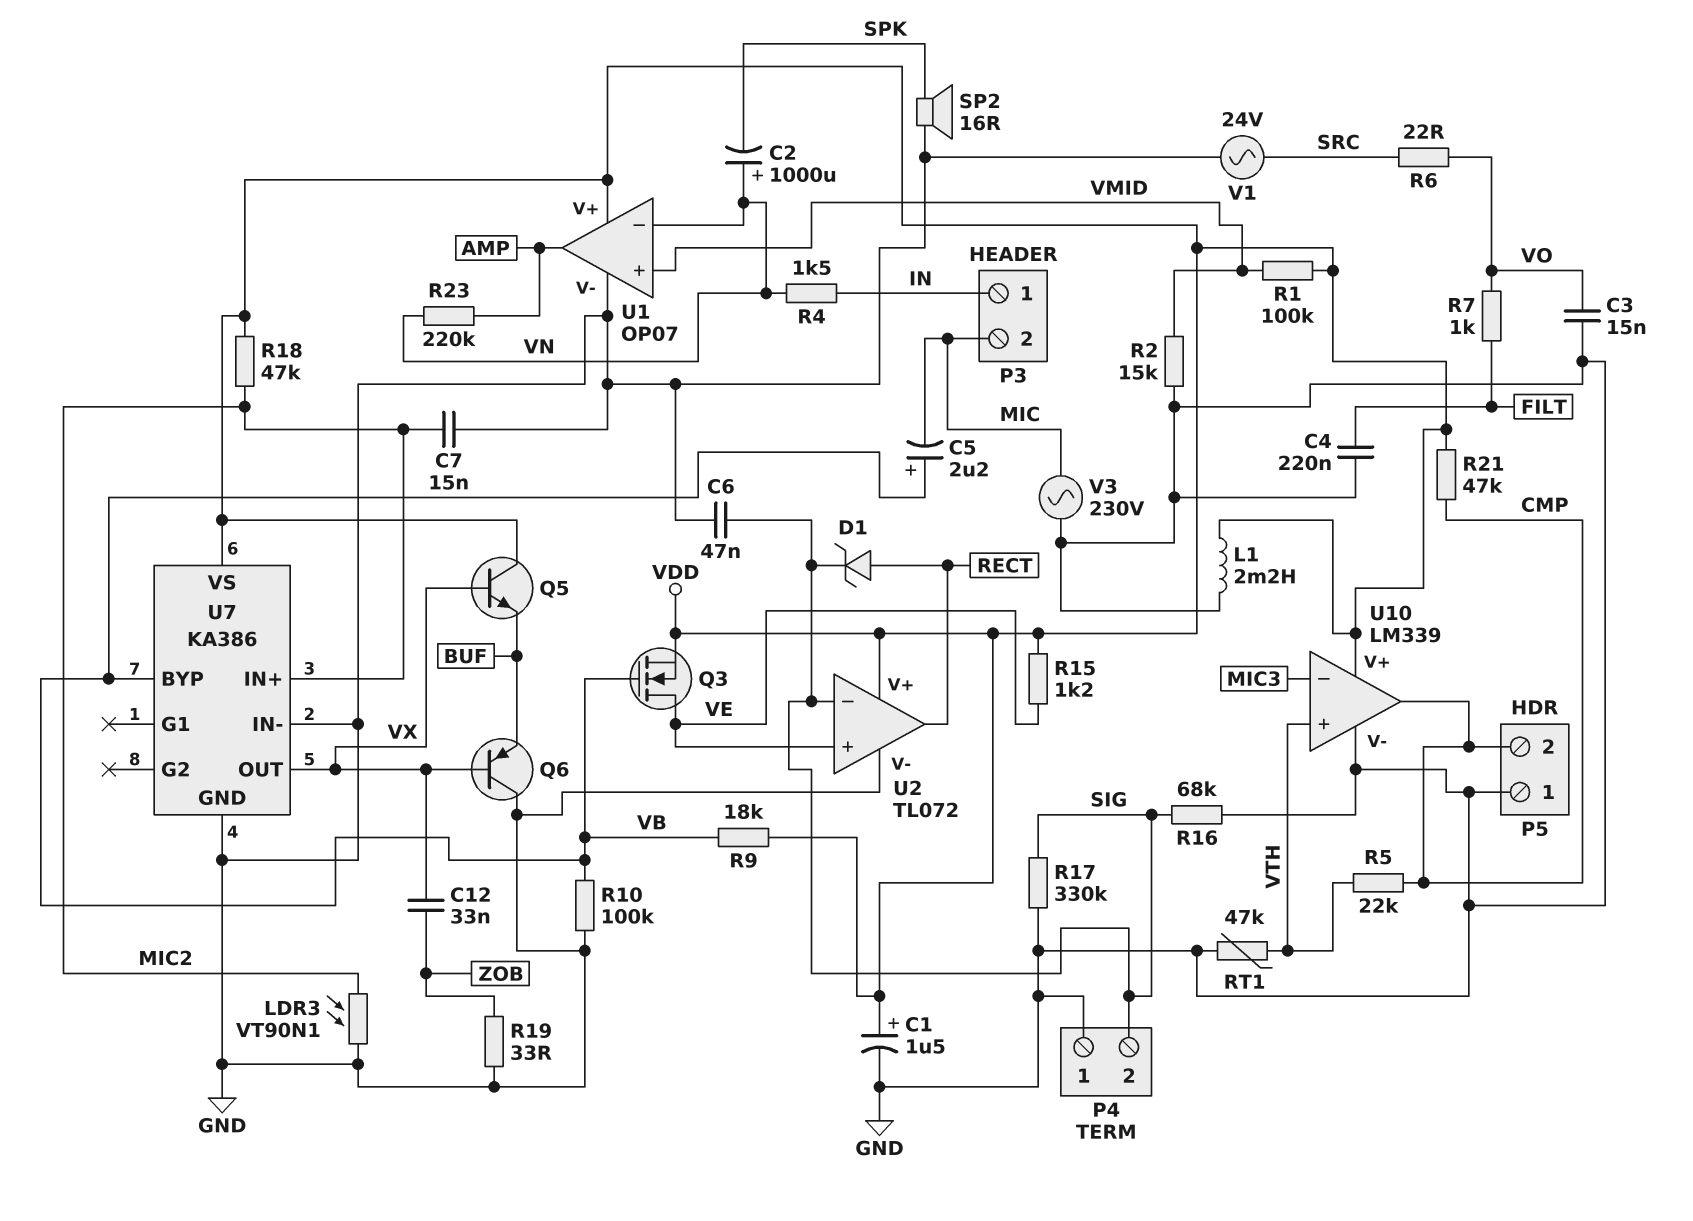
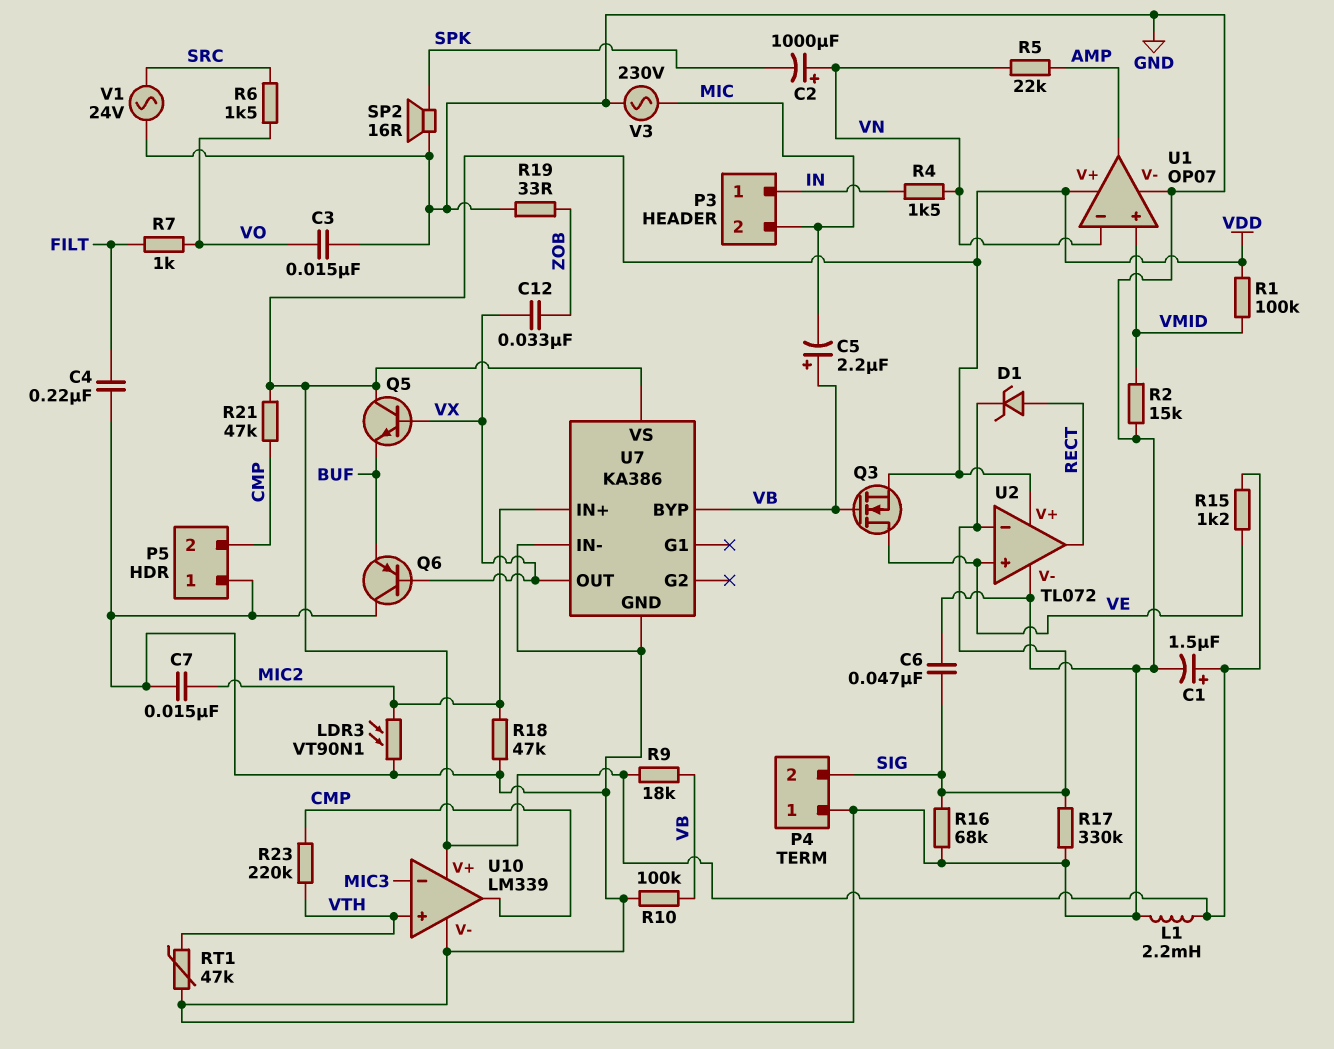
R5: 22k (CMP, VTH) -> 22k (AMP, VN)
R6: 22 (SRC, VO) -> 1.5k (SRC, VO)
R18: 47k (MIC2, VDD) -> 47k (GND, MIC2)
R23: 220k (AMP, VN) -> 220k (CMP, VTH)

